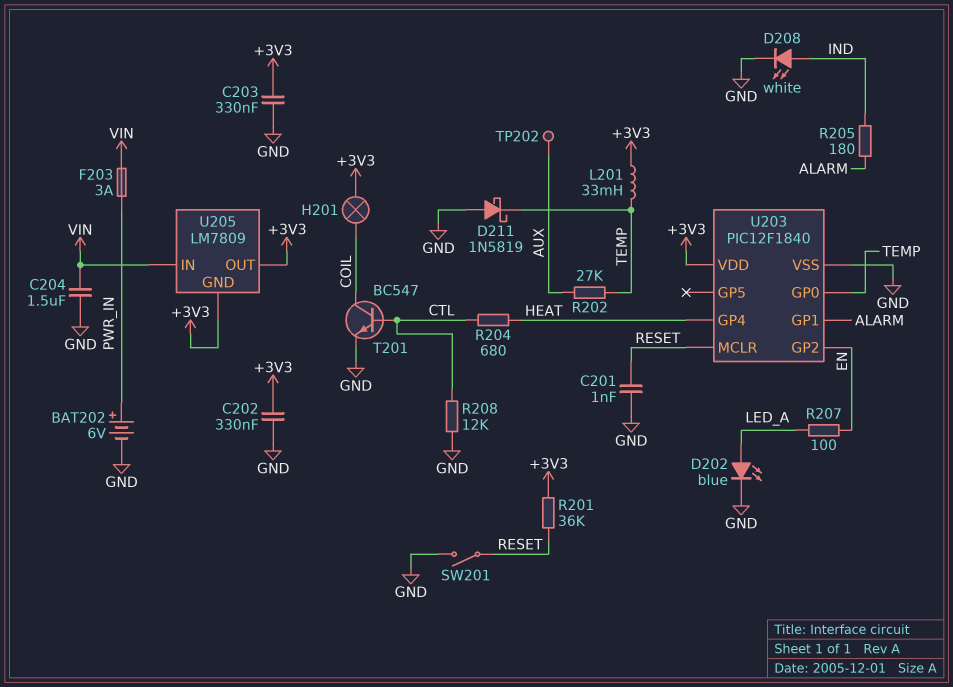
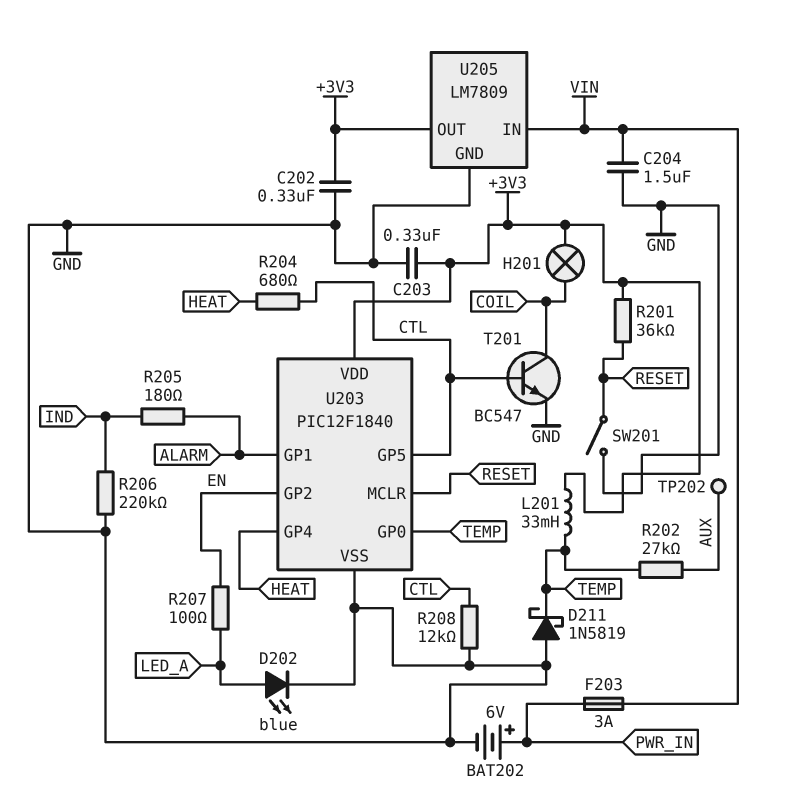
C201: 1nF (GND, RESET) -> none
D208: LED white (A IND, K GND) -> none
R206: none -> 220k (GND, IND)
U203 pin GP5: none -> CTL
U205 pin GND: +3V3 -> GND

